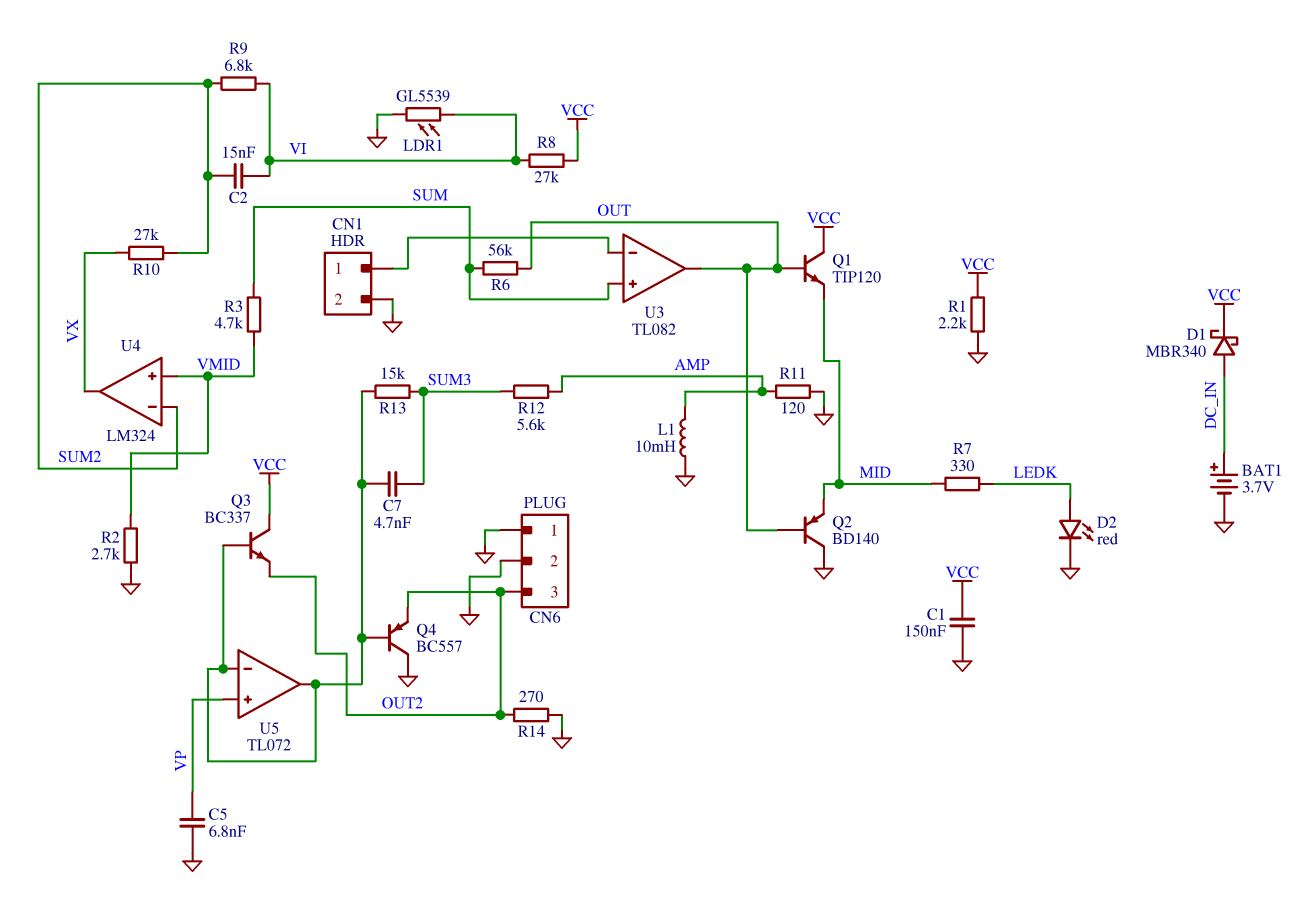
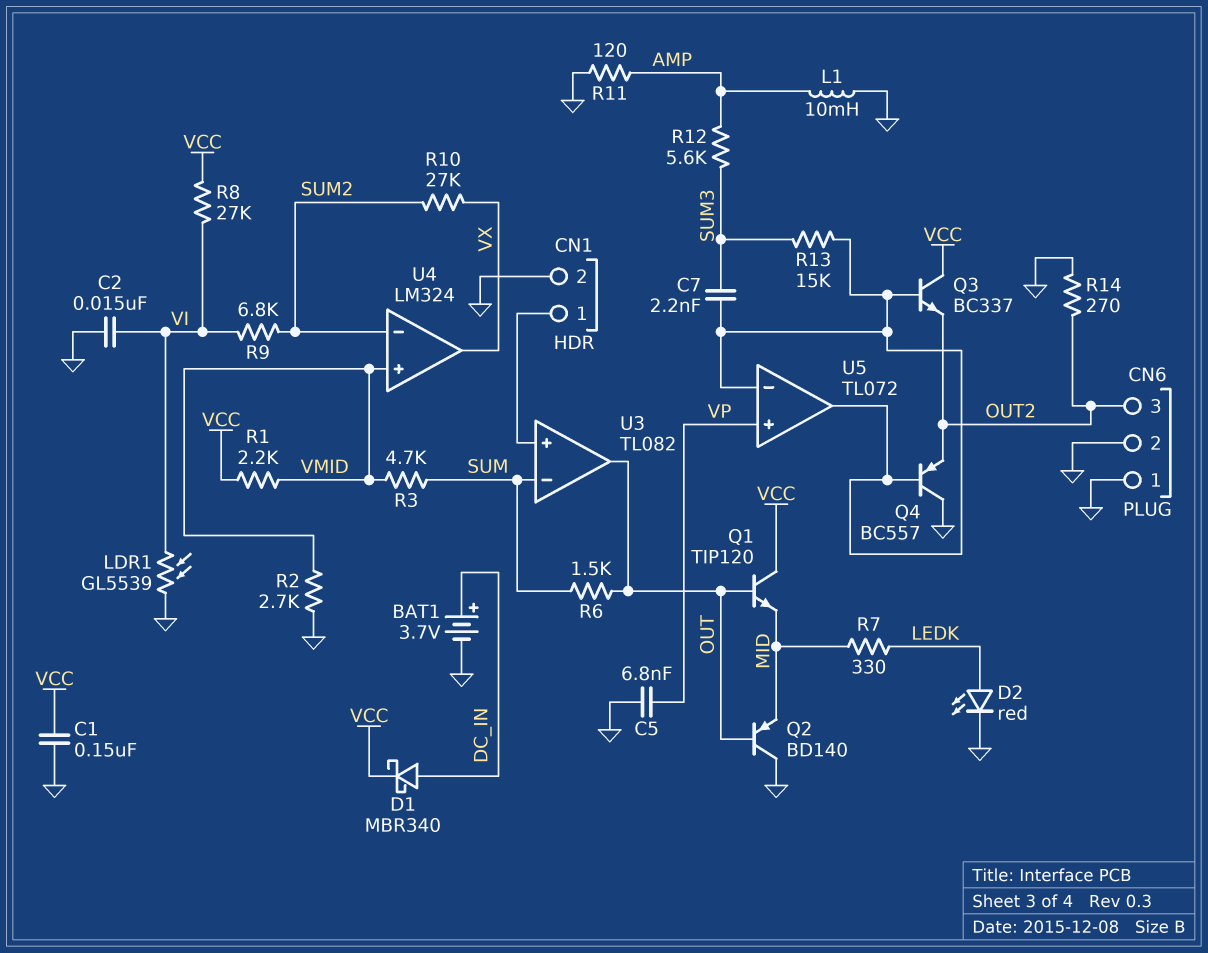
C2: 15nF (SUM2, VI) -> 15nF (GND, VI)
C7: 4.7nF (SUM3, U5/in-) -> 2.2nF (SUM3, U5/in-)
R1: 2.2k (GND, VCC) -> 2.2k (VCC, VMID)
R6: 56k (OUT, SUM) -> 1.5k (OUT, SUM)
U3 pin in+: SUM -> CN1/1
U3 pin in-: CN1/1 -> SUM

